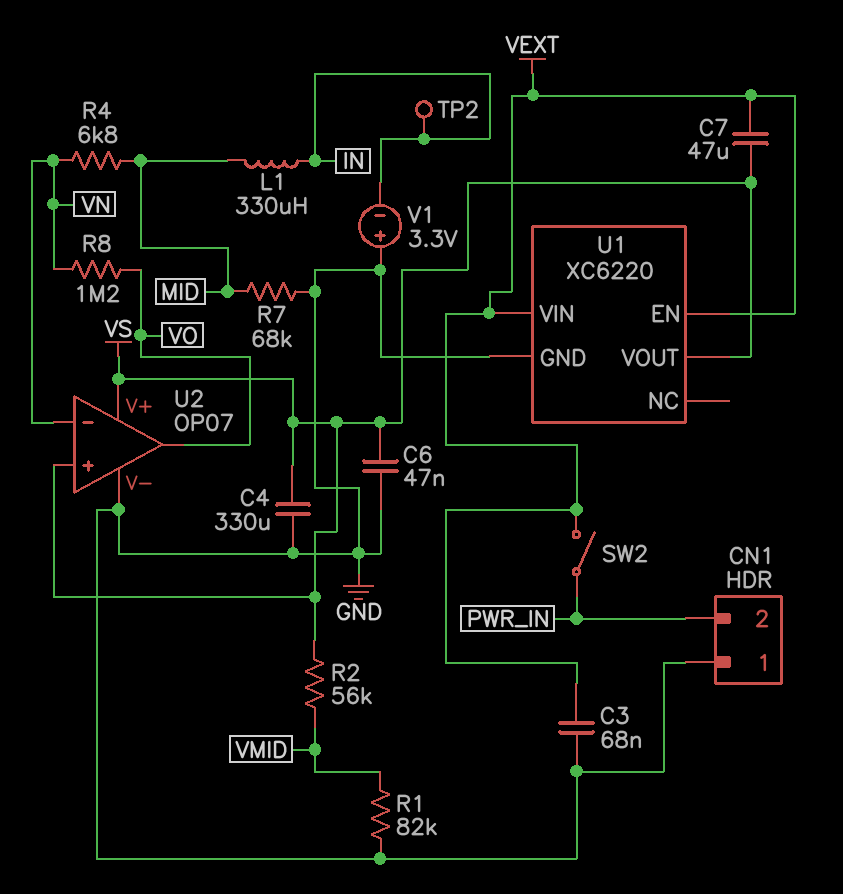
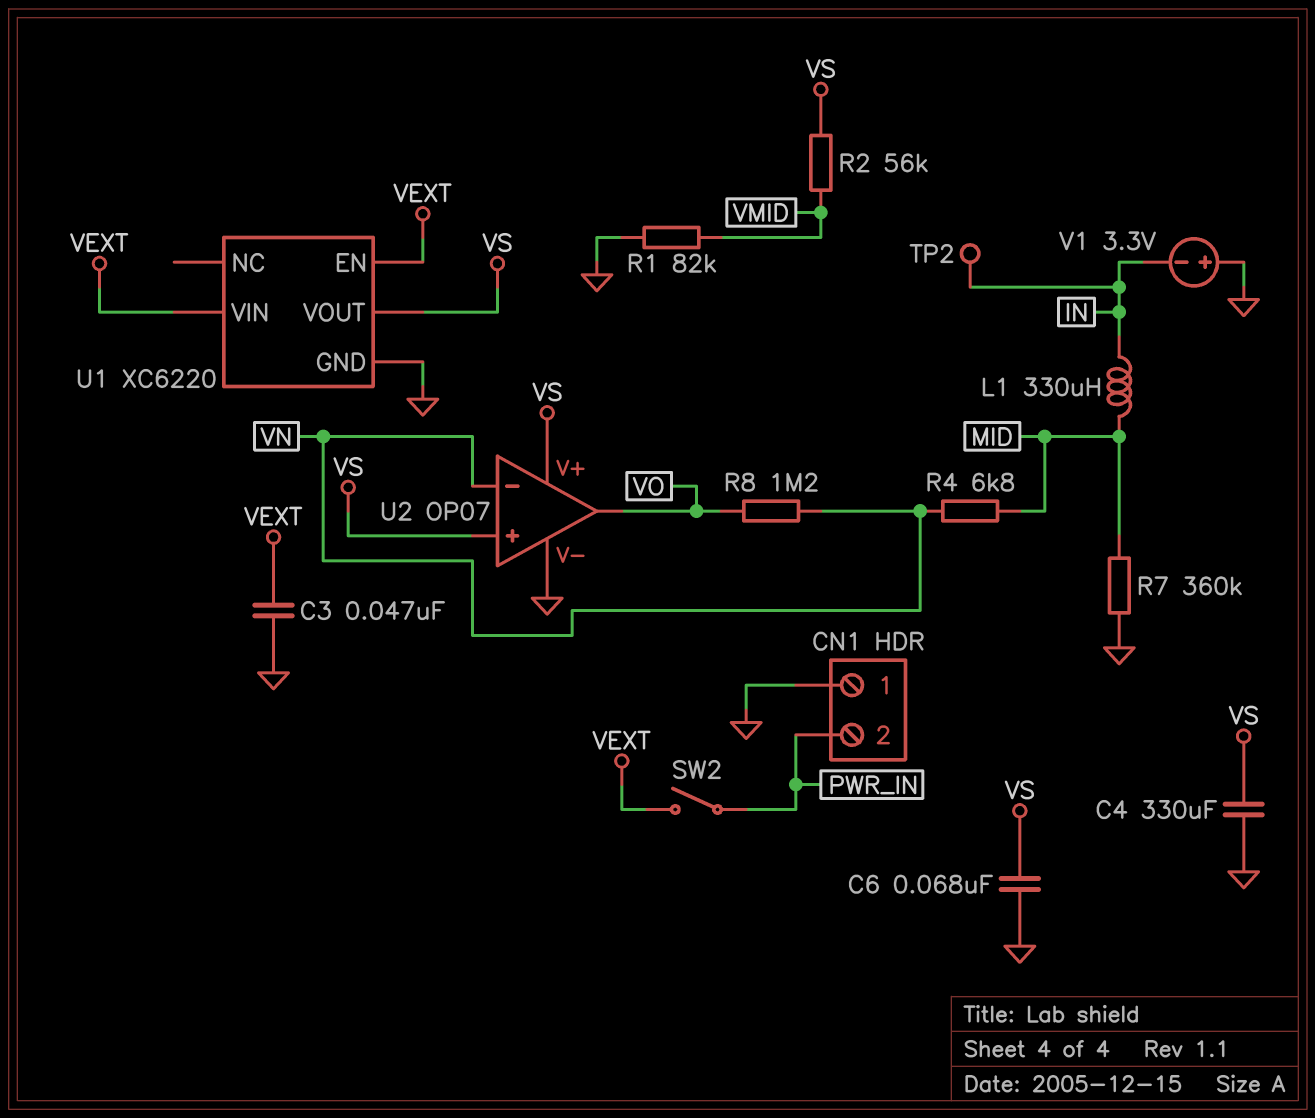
C3: 68nF (GND, VEXT) -> 47nF (GND, VEXT)
C6: 47nF (GND, VS) -> 68nF (GND, VS)
C7: 47uF (VEXT, VS) -> none
R7: 68k (GND, MID) -> 360k (GND, MID)

